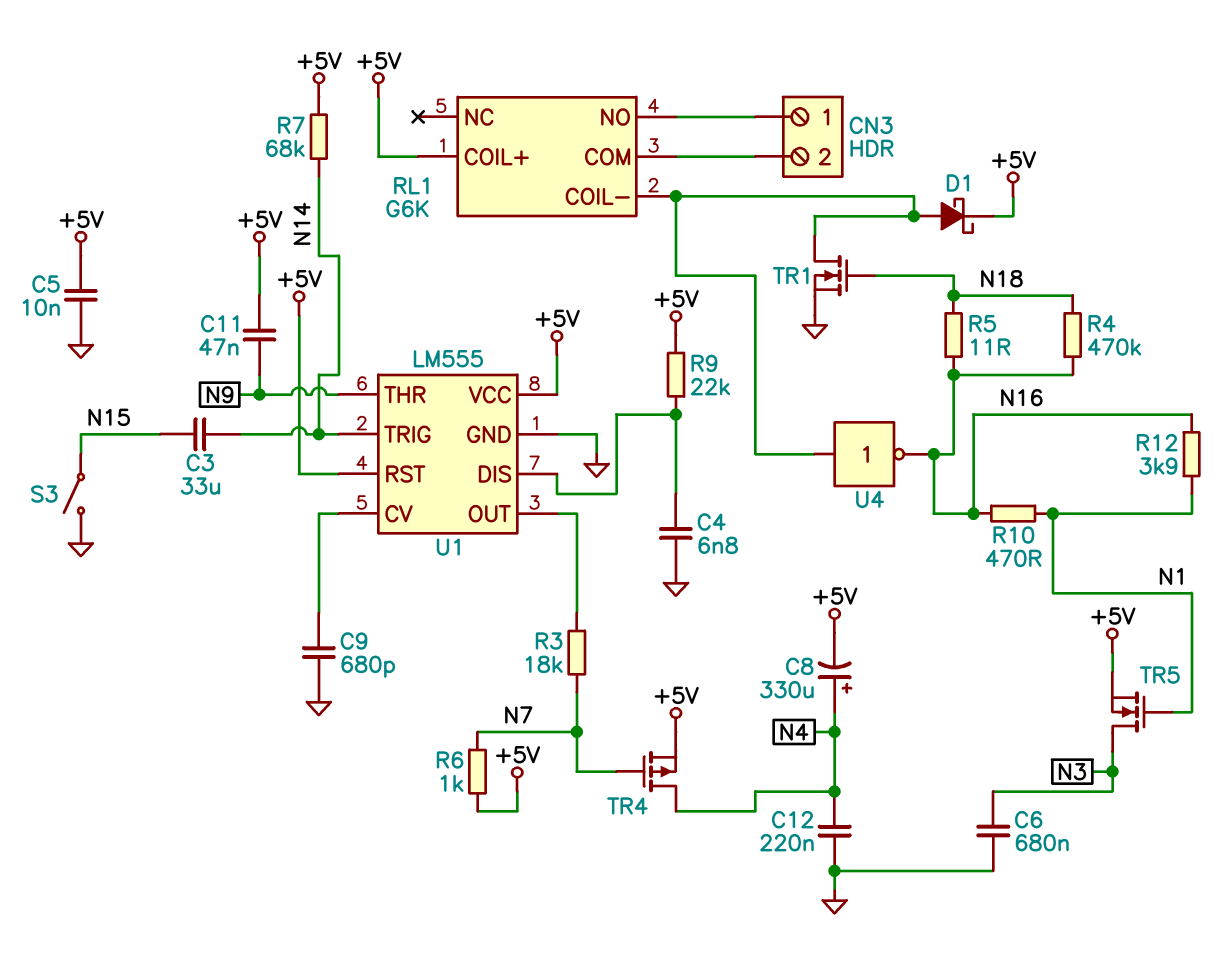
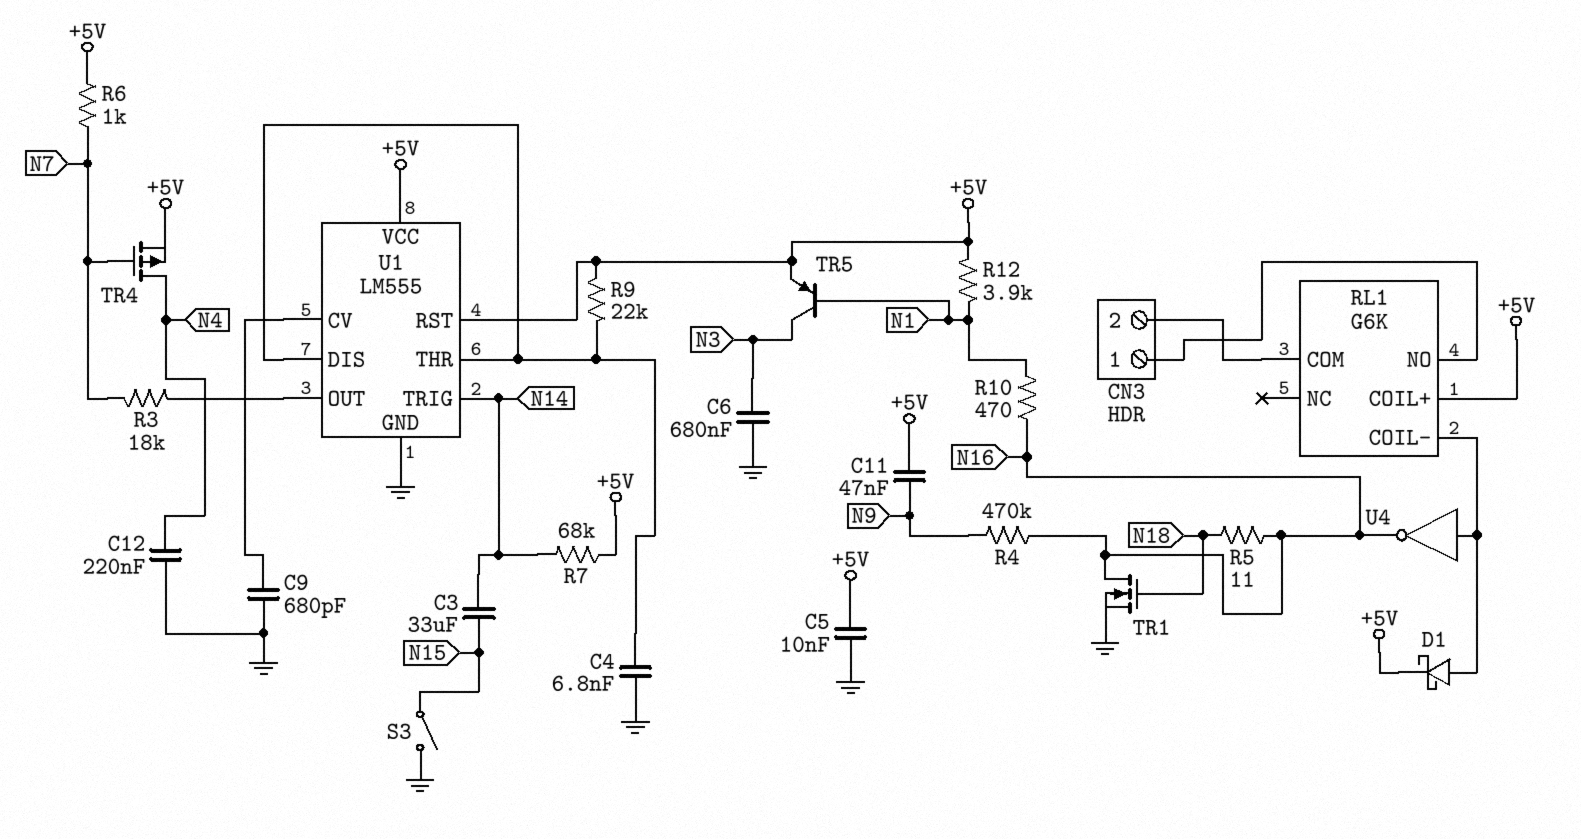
C8: 330uF (plus N4, minus +5V) -> none
R4: 470k (N16, N18) -> 470k (N9, N16)
R12: 3.9k (N1, N16) -> 3.9k (+5V, N1)
TR1: NMOS (G N18, D RL1/COIL-, S GND) -> NMOS (G N18, D N16, S GND)
TR5: NMOS (G N1, D N3, S +5V) -> PNP (B N1, C N3, E +5V)
U1 pin THR: N9 -> U1/DIS

